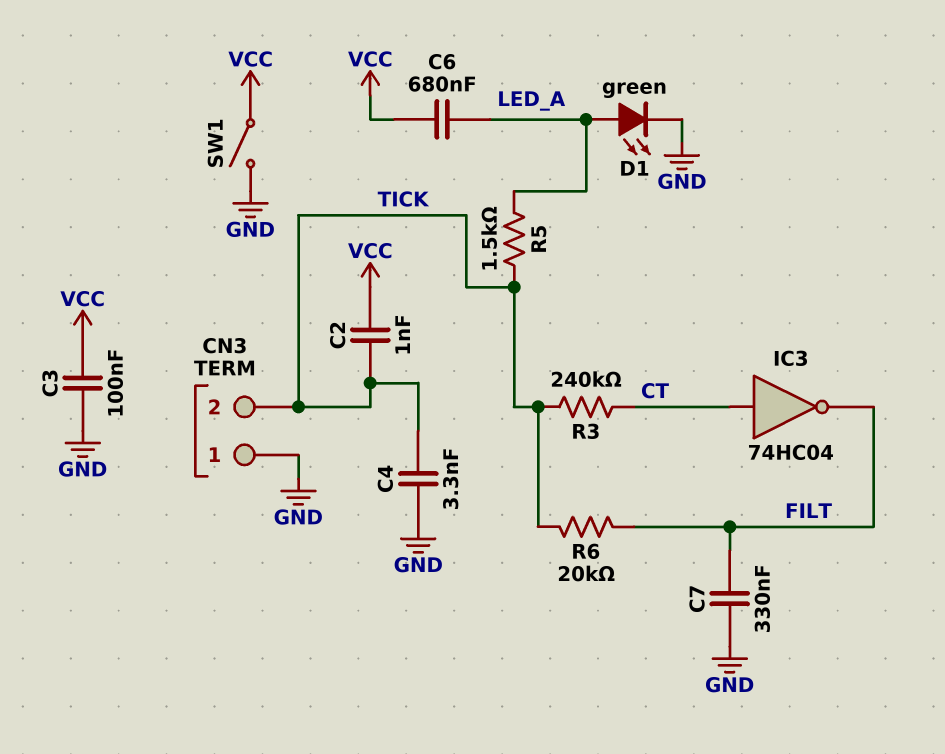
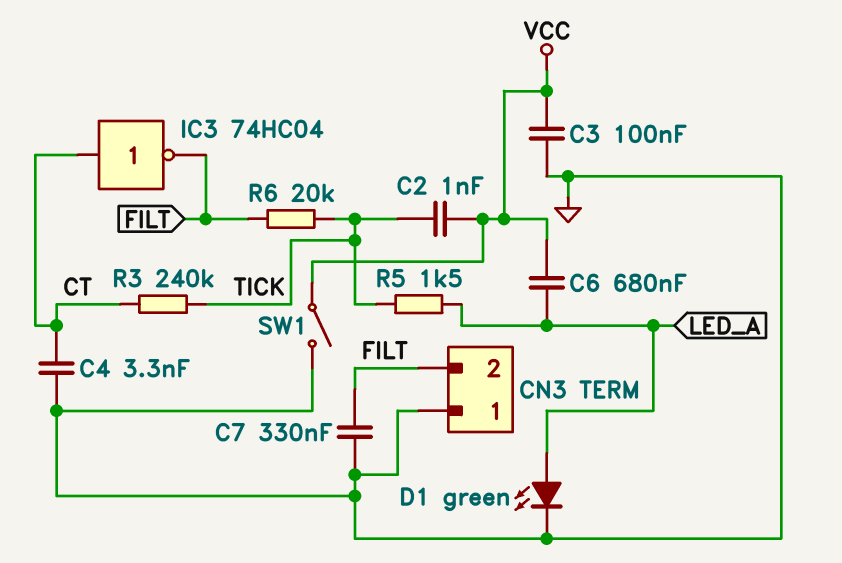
C4: 3.3nF (GND, TICK) -> 3.3nF (CT, GND)
CN3 pin 2: TICK -> FILT

